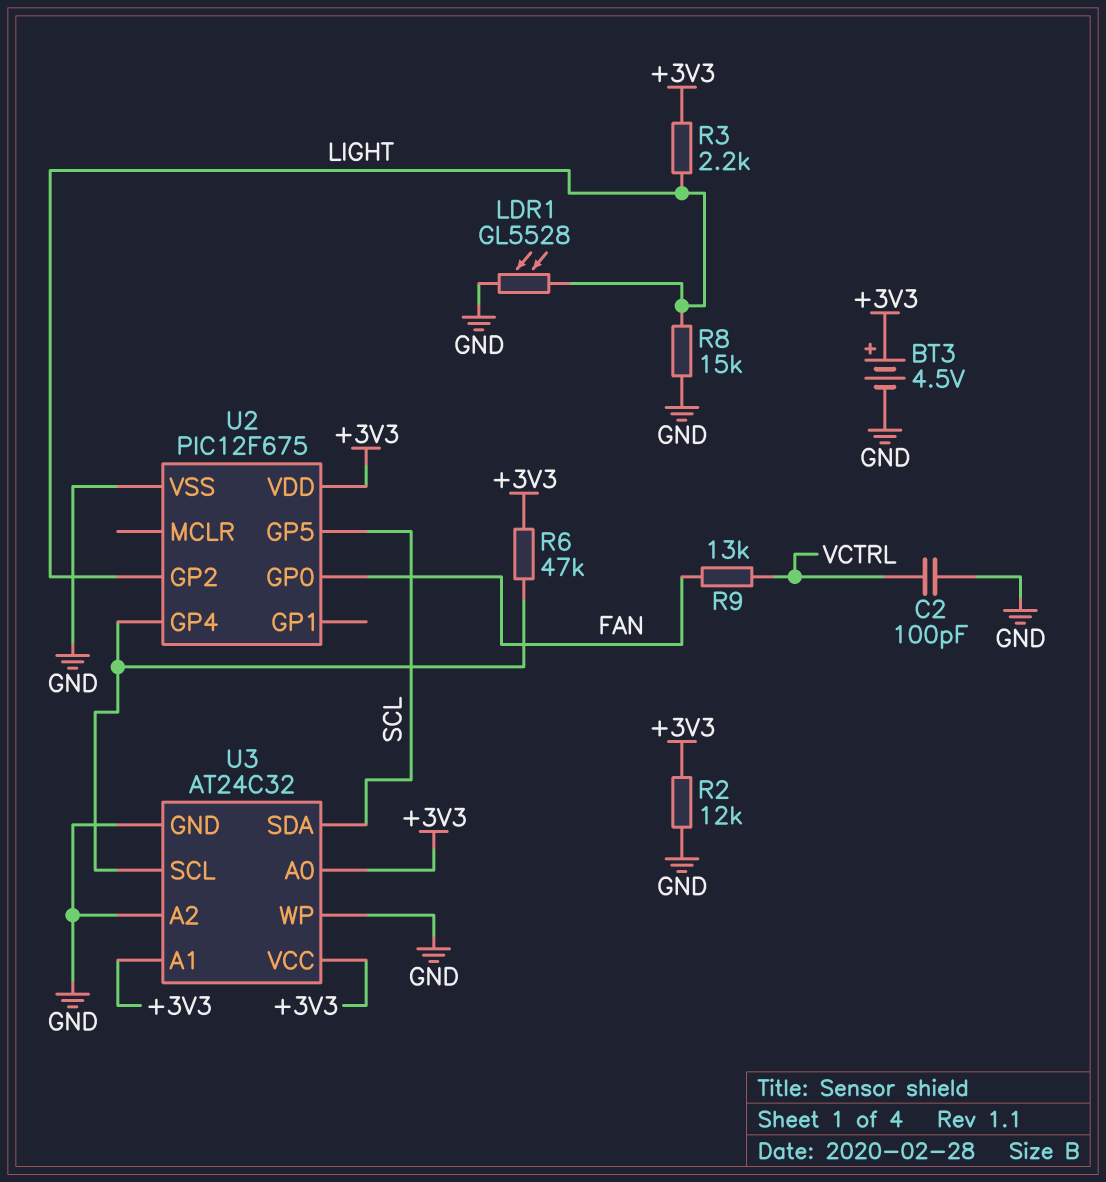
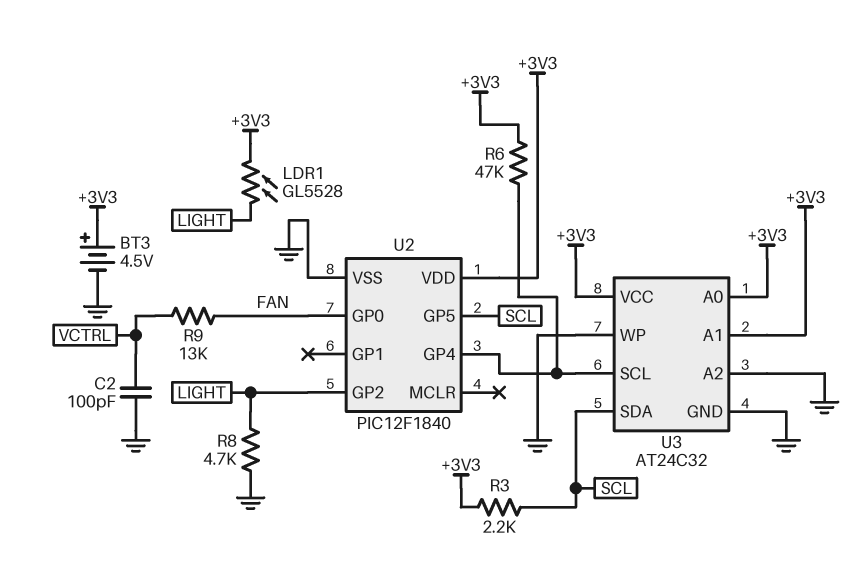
LDR1: GL5528 (GND, LIGHT) -> GL5528 (+3V3, LIGHT)
R2: 12k (+3V3, GND) -> none
R3: 2.2k (+3V3, LIGHT) -> 2.2k (+3V3, SCL)
R8: 15k (GND, LIGHT) -> 4.7k (GND, LIGHT)
U2: PIC12F675 -> PIC12F1840

